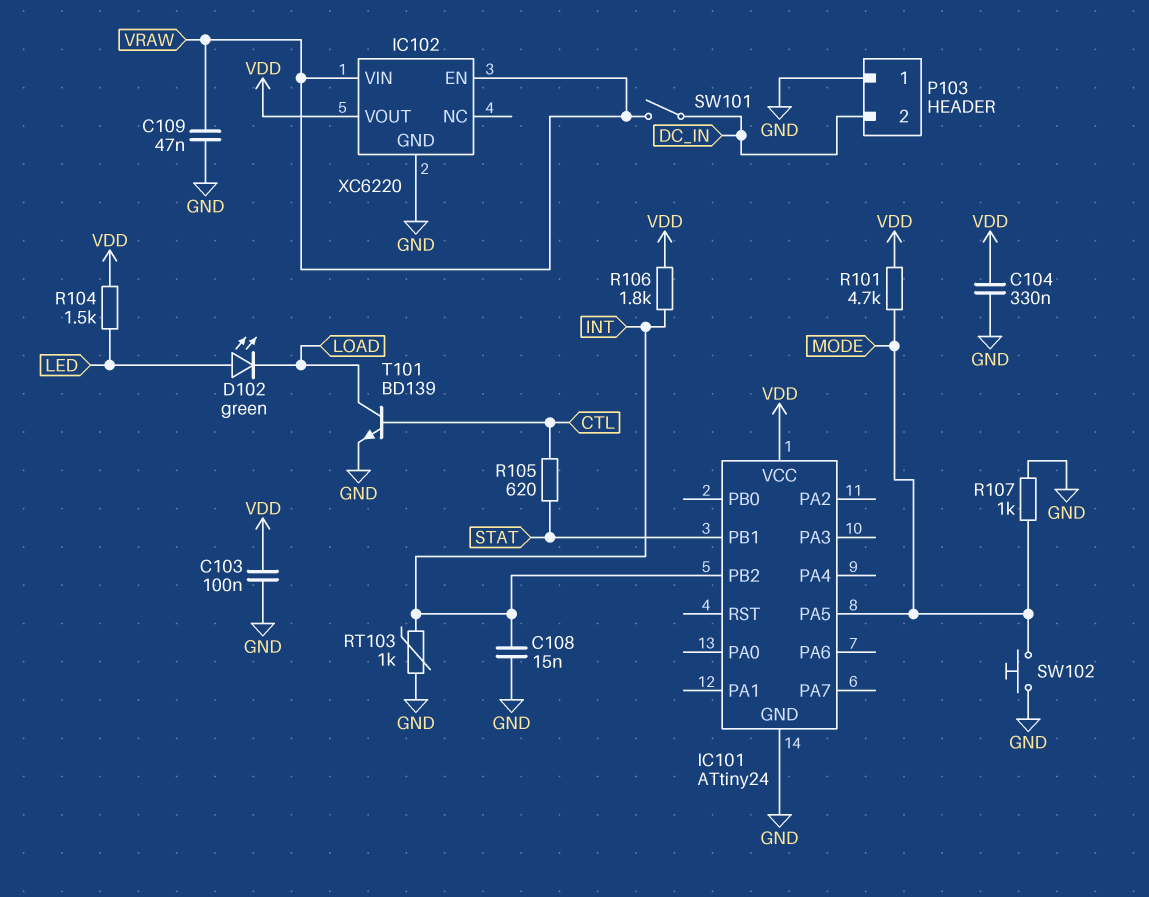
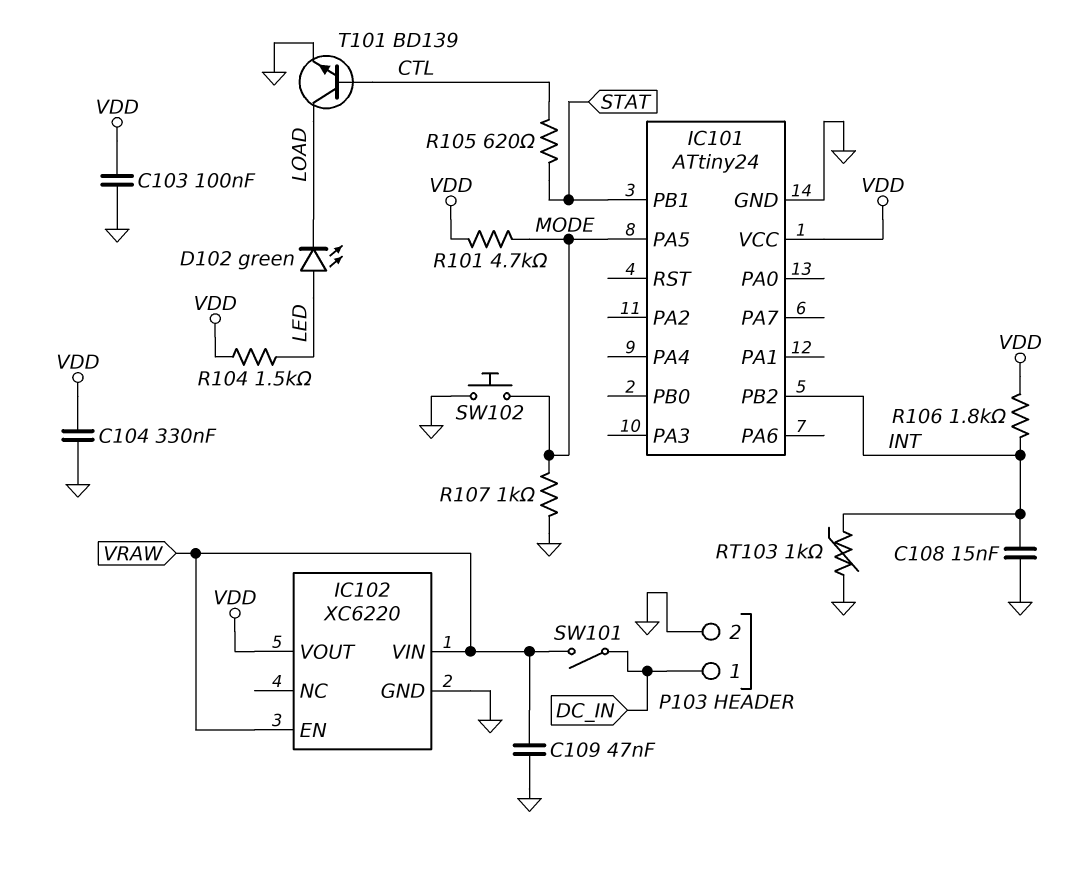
P103 pin 1: GND -> DC_IN
P103 pin 2: DC_IN -> GND

